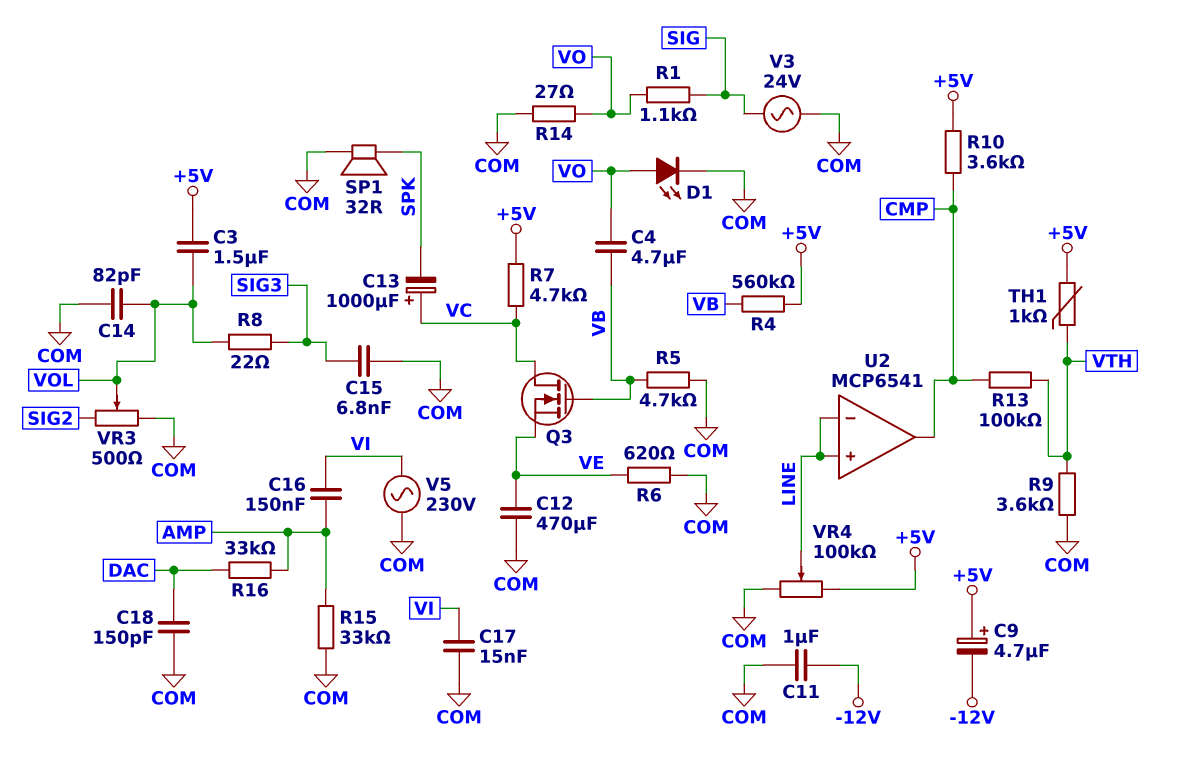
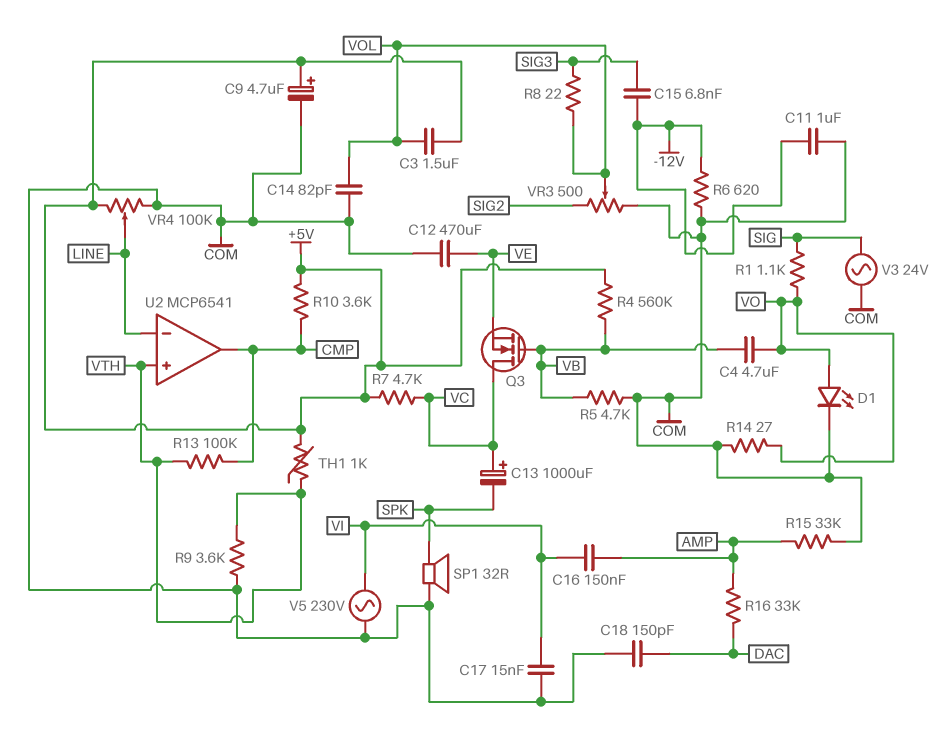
C9: 4.7uF (plus +5V, minus -12V) -> 4.7uF (plus +5V, minus COM)
C15: 6.8nF (COM, SIG3) -> 6.8nF (-12V, SIG3)
R6: 620 (COM, VE) -> 620 (-12V, COM)
U2 pin in+: LINE -> VTH

